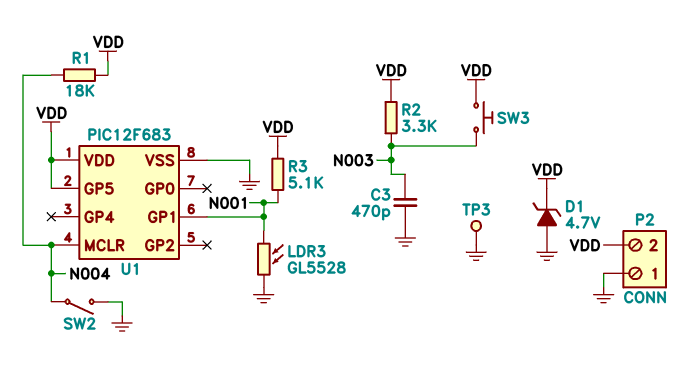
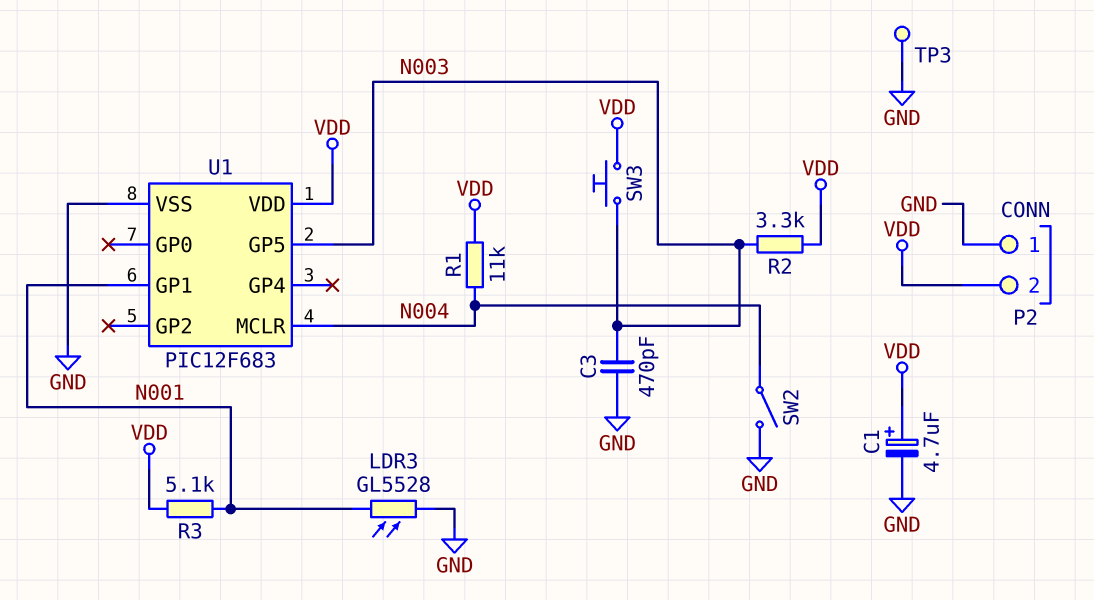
C1: none -> 4.7uF (plus VDD, minus GND)
D1: zener 4.7V (A GND, K VDD) -> none
R1: 18k (N004, VDD) -> 11k (N004, VDD)
U1 pin GP5: VDD -> N003

